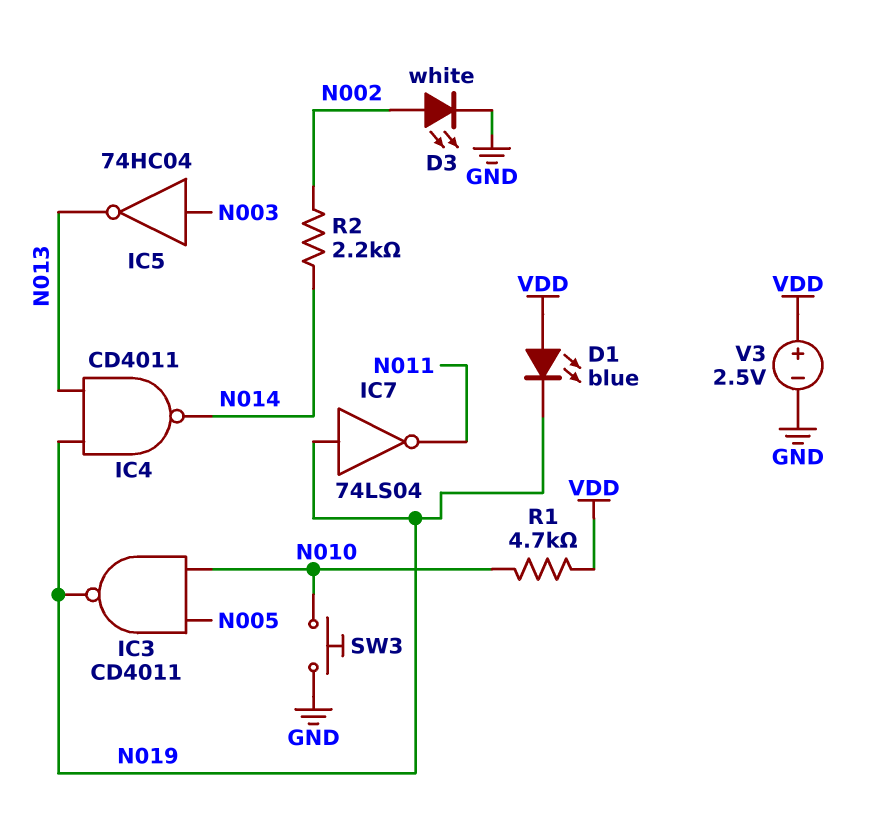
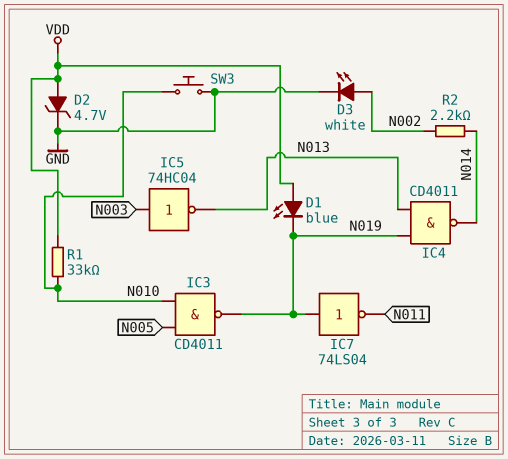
D2: none -> zener 4.7V (A VDD, K GND)
R1: 4.7k (N010, VDD) -> 33k (N010, VDD)
V3: 2.5V (plus VDD, minus GND) -> none

